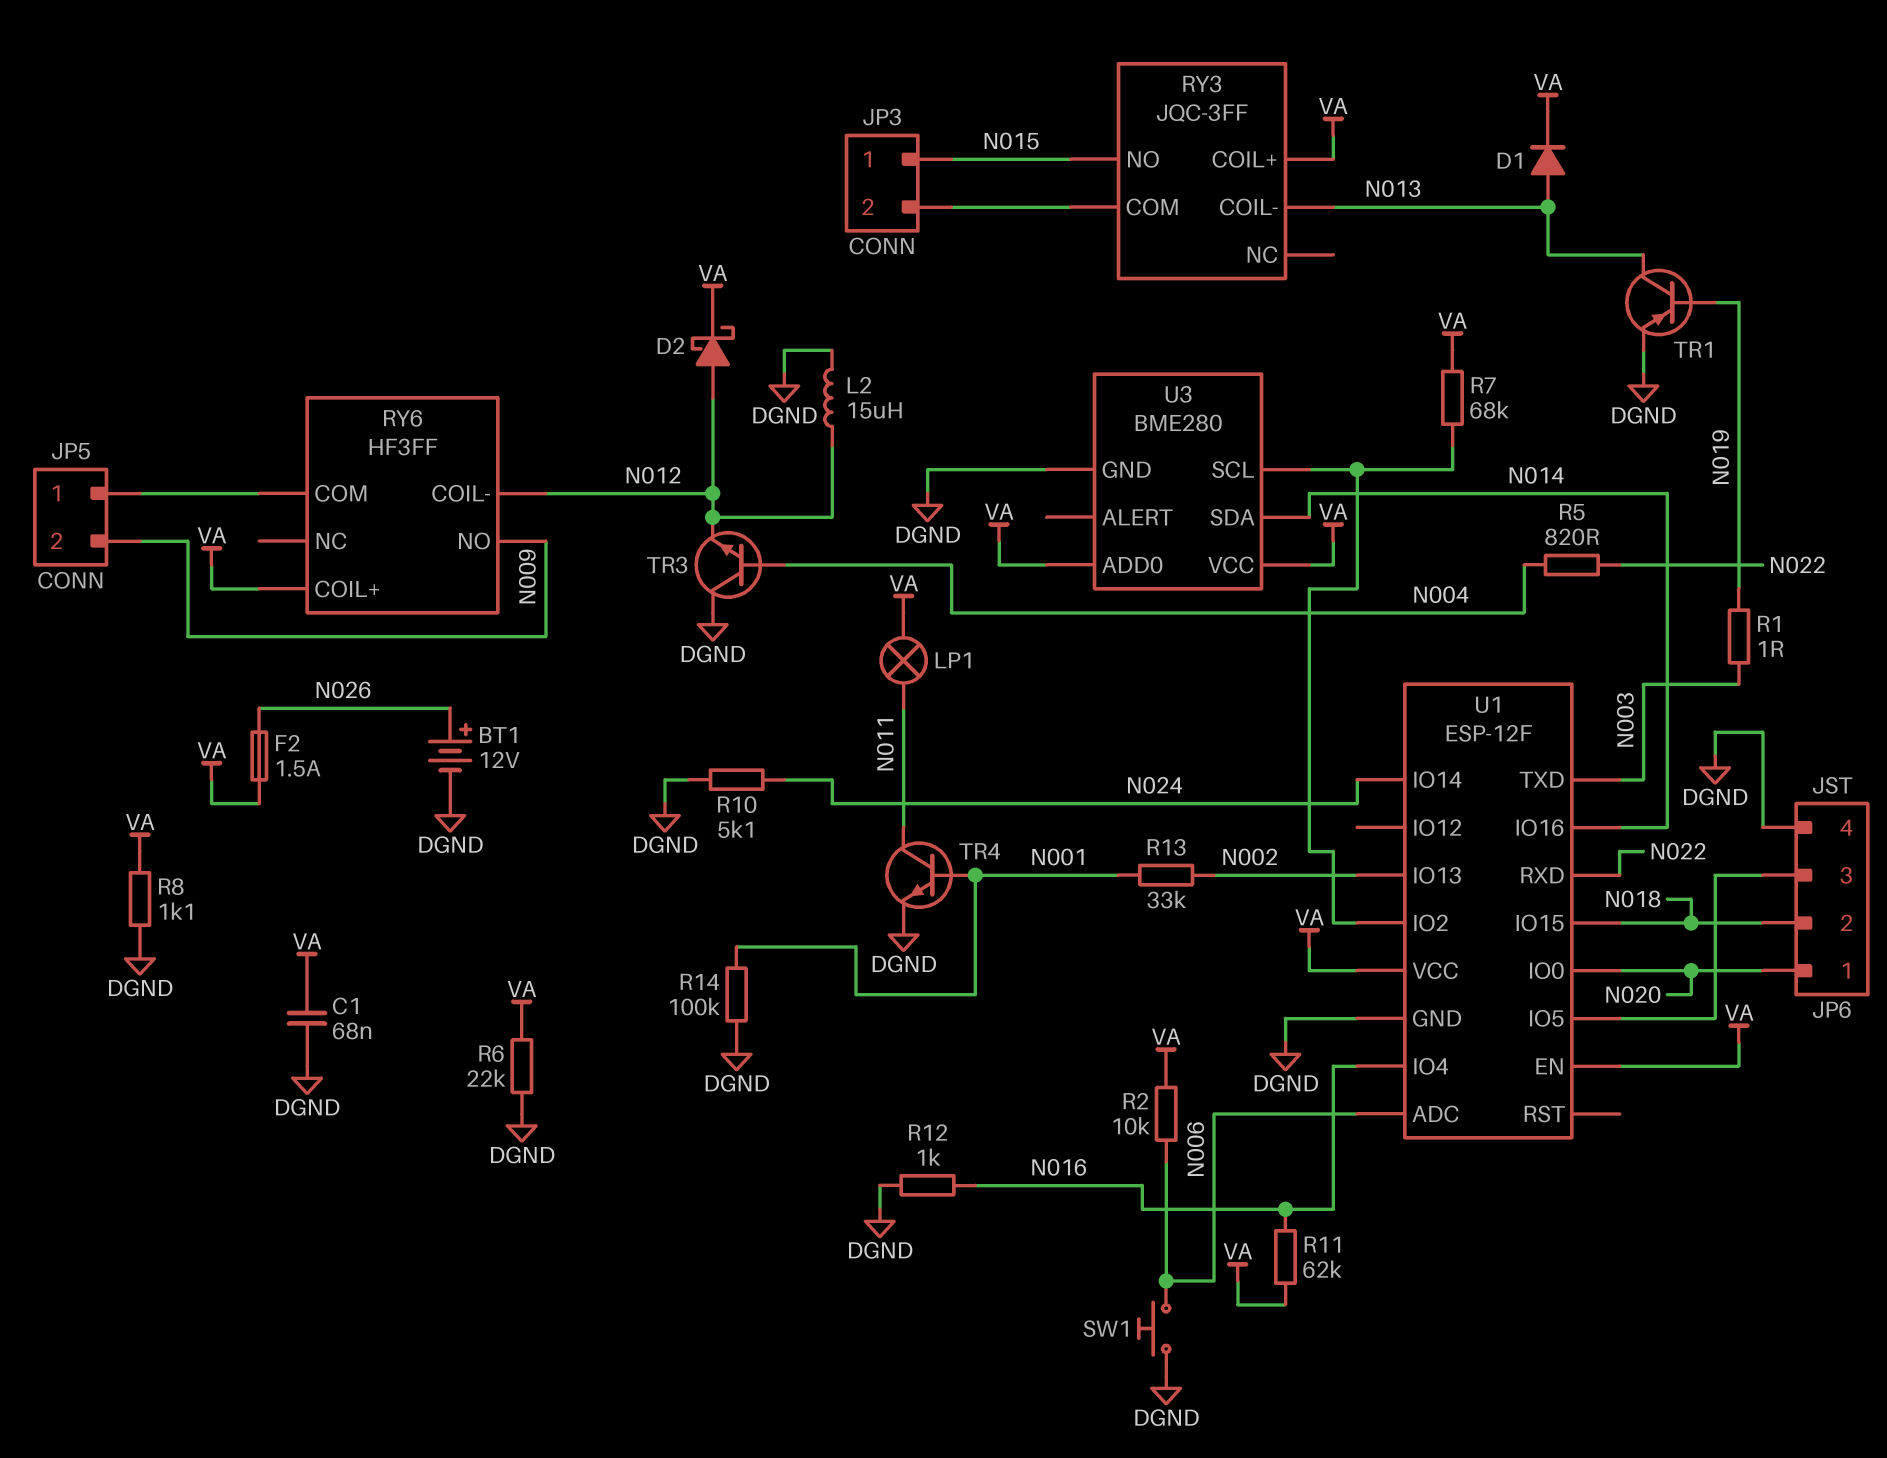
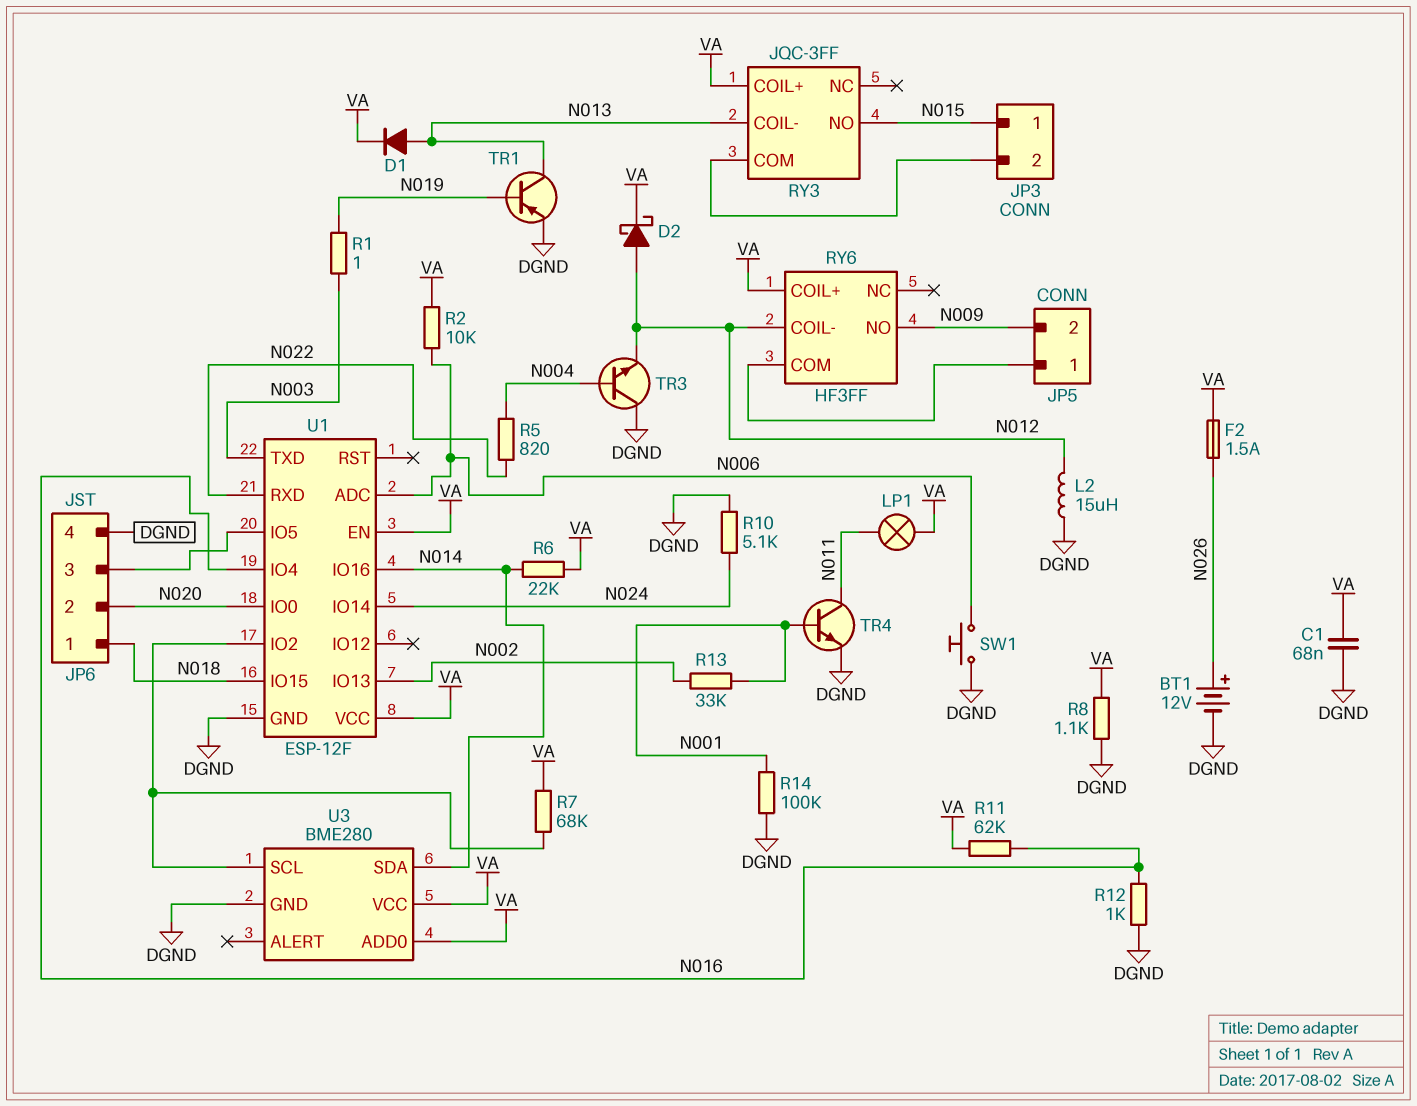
JP6 pin 1: N020 -> N018
JP6 pin 2: N018 -> N020
R6: 22k (DGND, VA) -> 22k (N014, VA)

